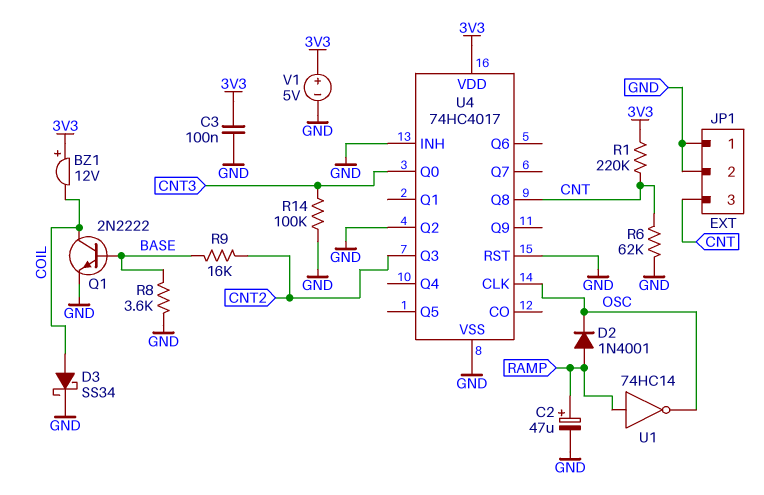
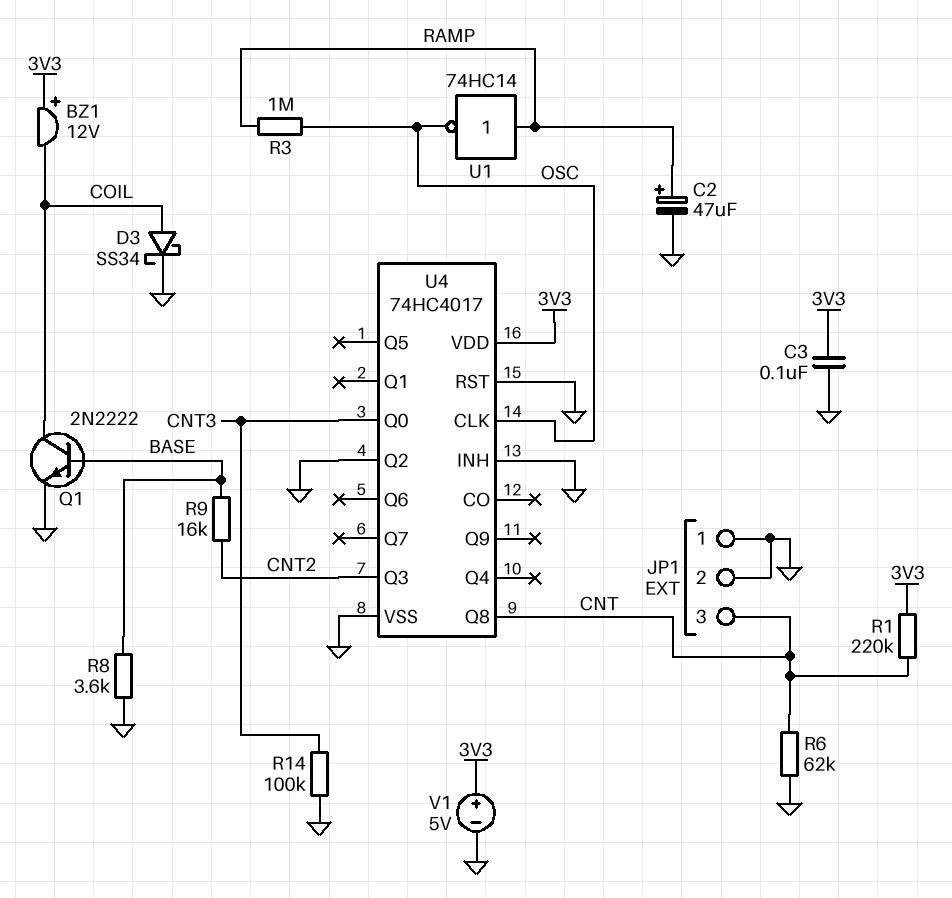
D2: diode 1N4001 (A RAMP, K OSC) -> none
R3: none -> 1M (OSC, RAMP)

